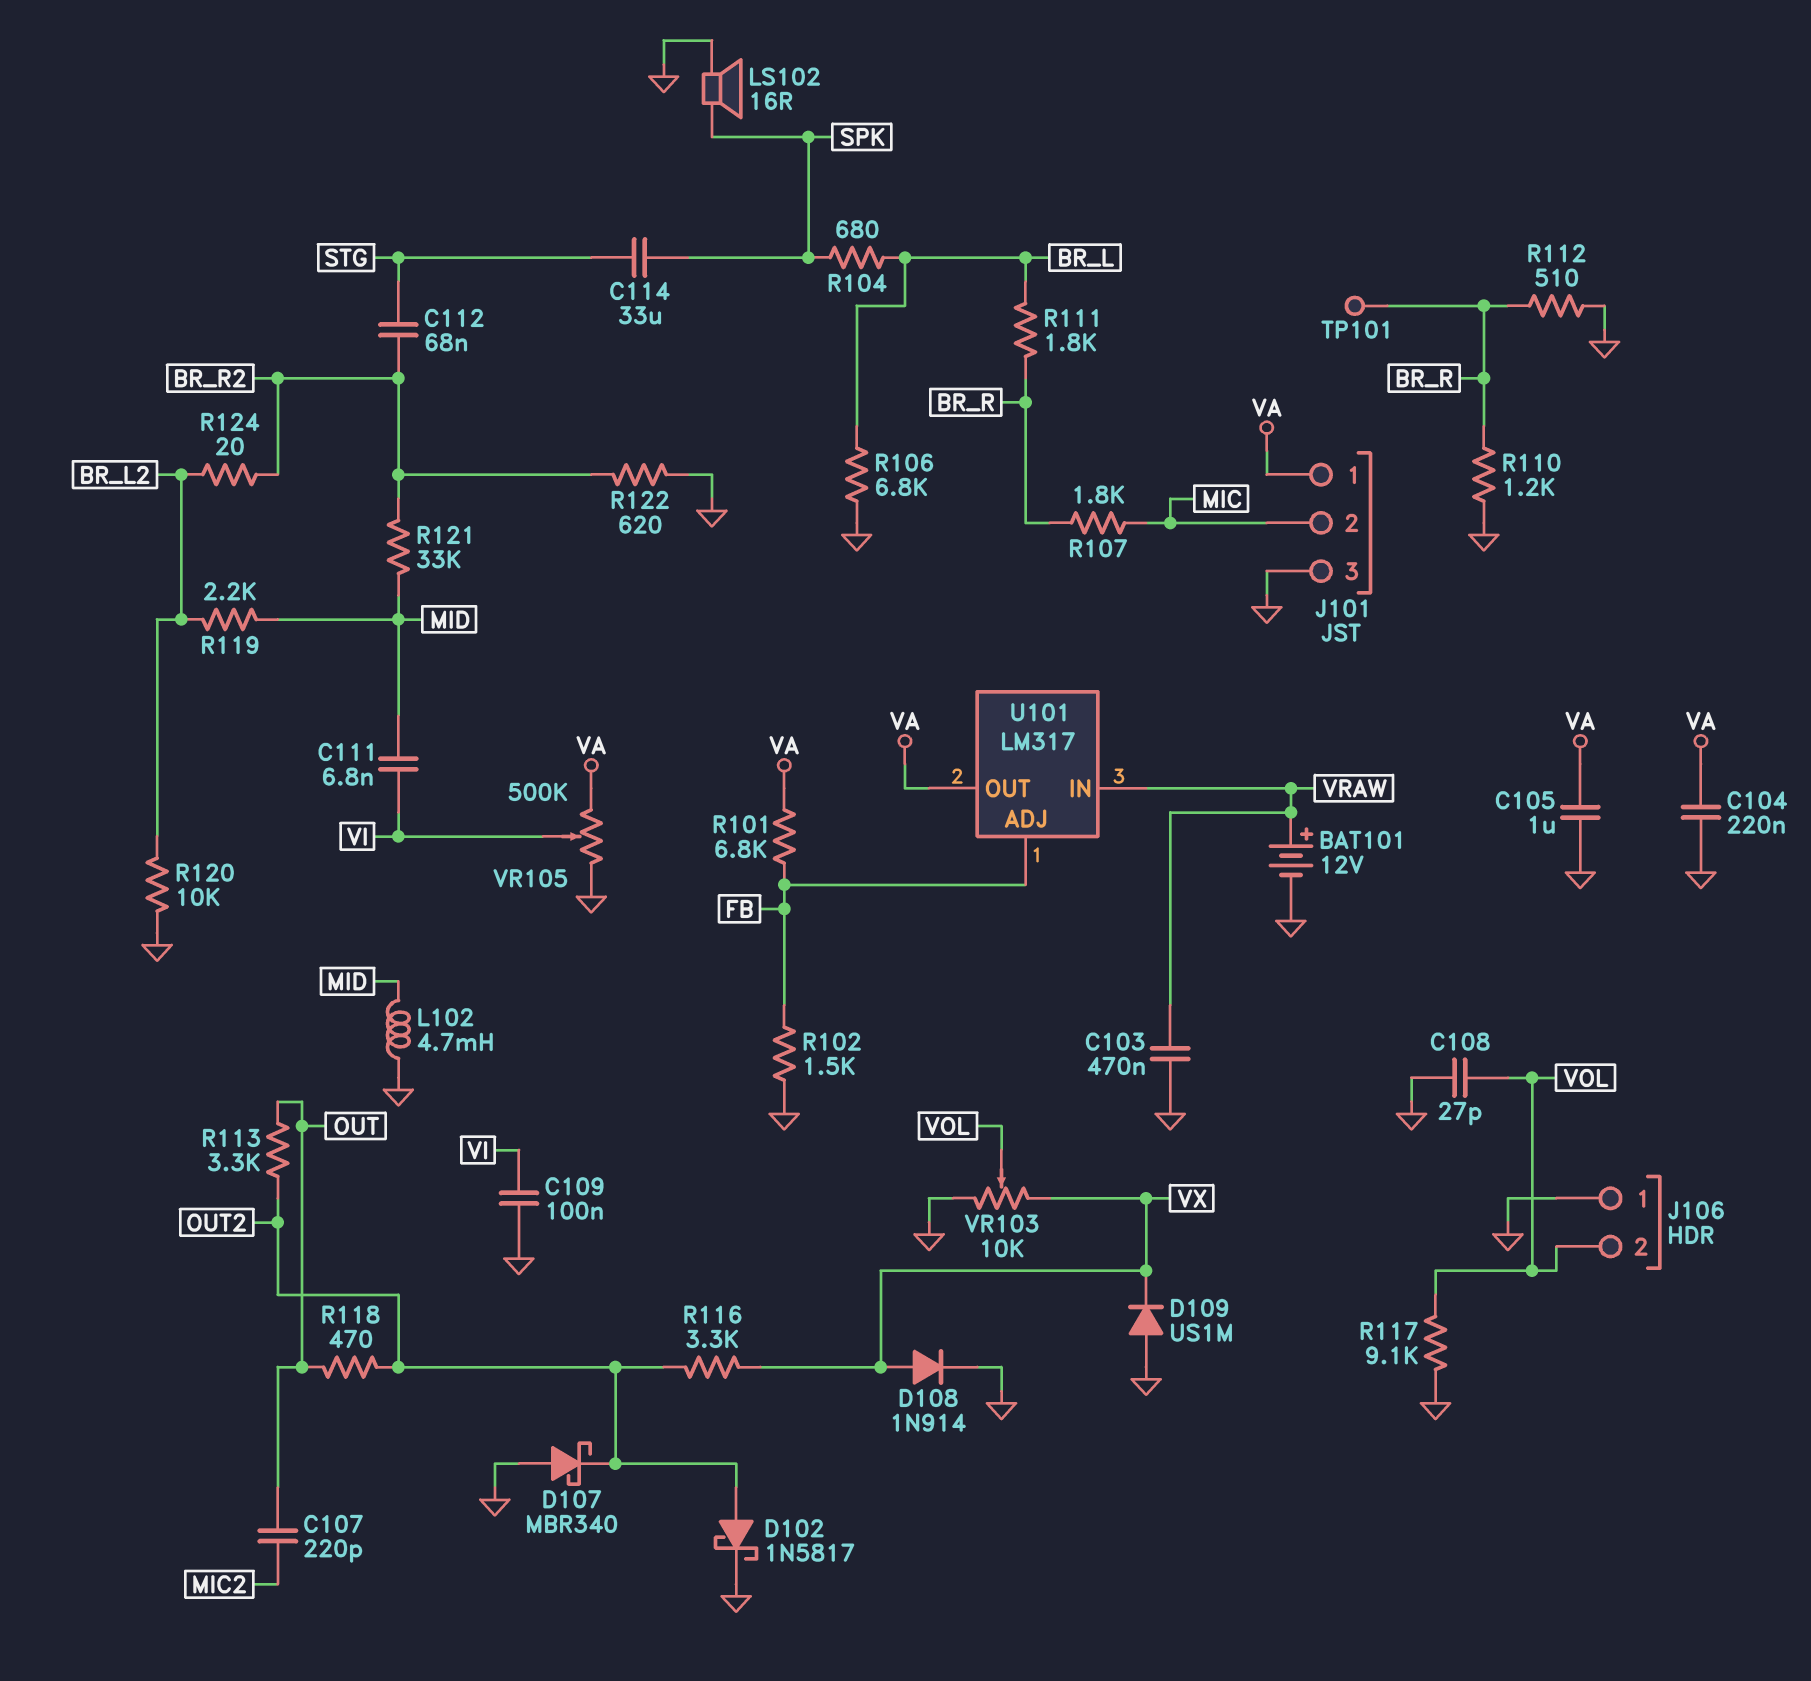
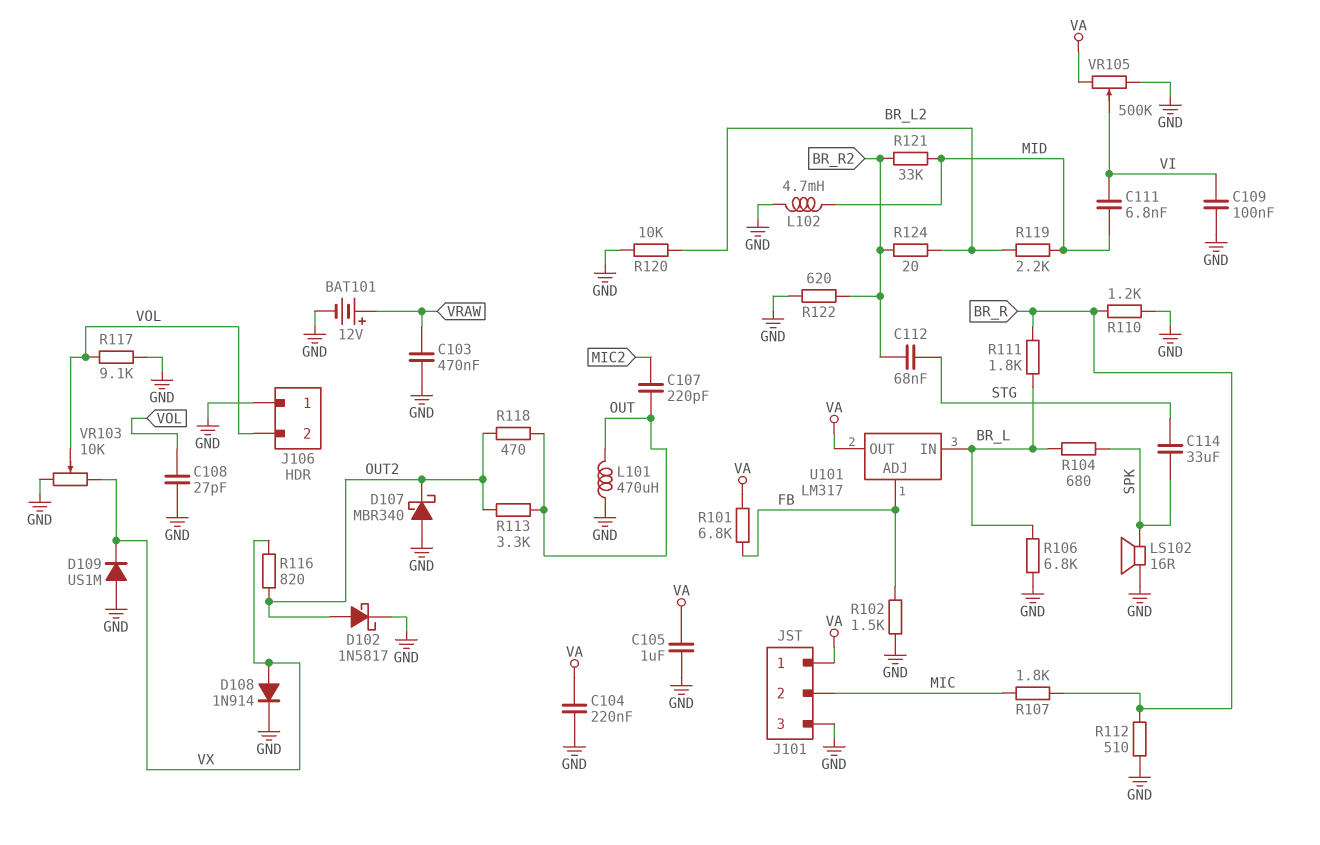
L101: none -> 470uH (GND, OUT)
R116: 3.3k (OUT2, VX) -> 820 (OUT2, VX)
TP101: test point (BR_R) -> none
U101 pin IN: VRAW -> BR_L

